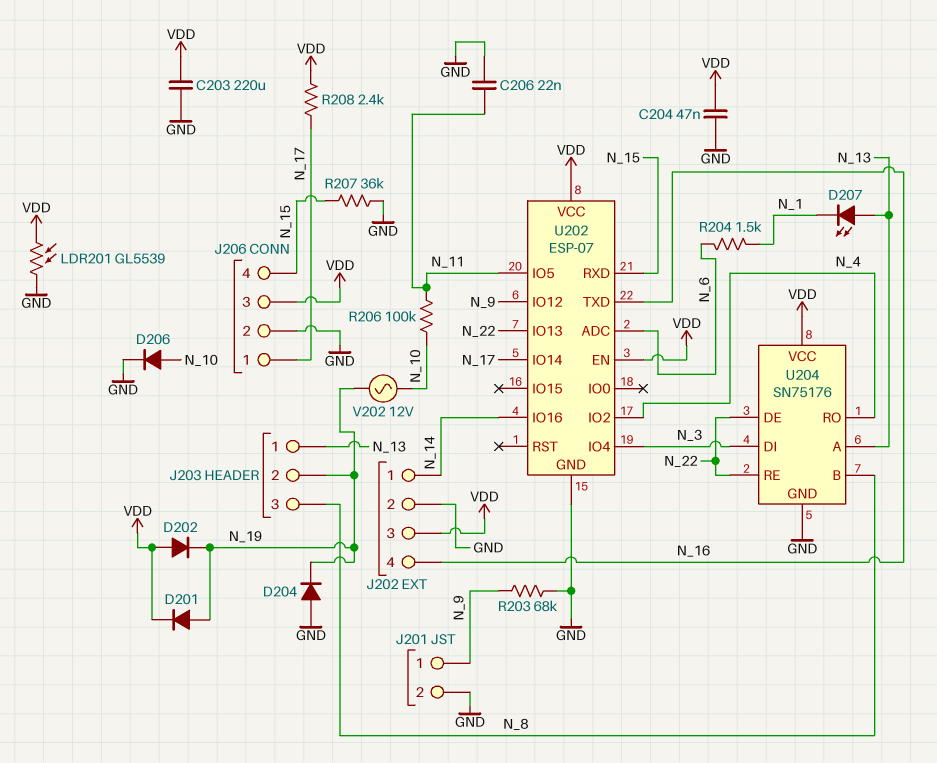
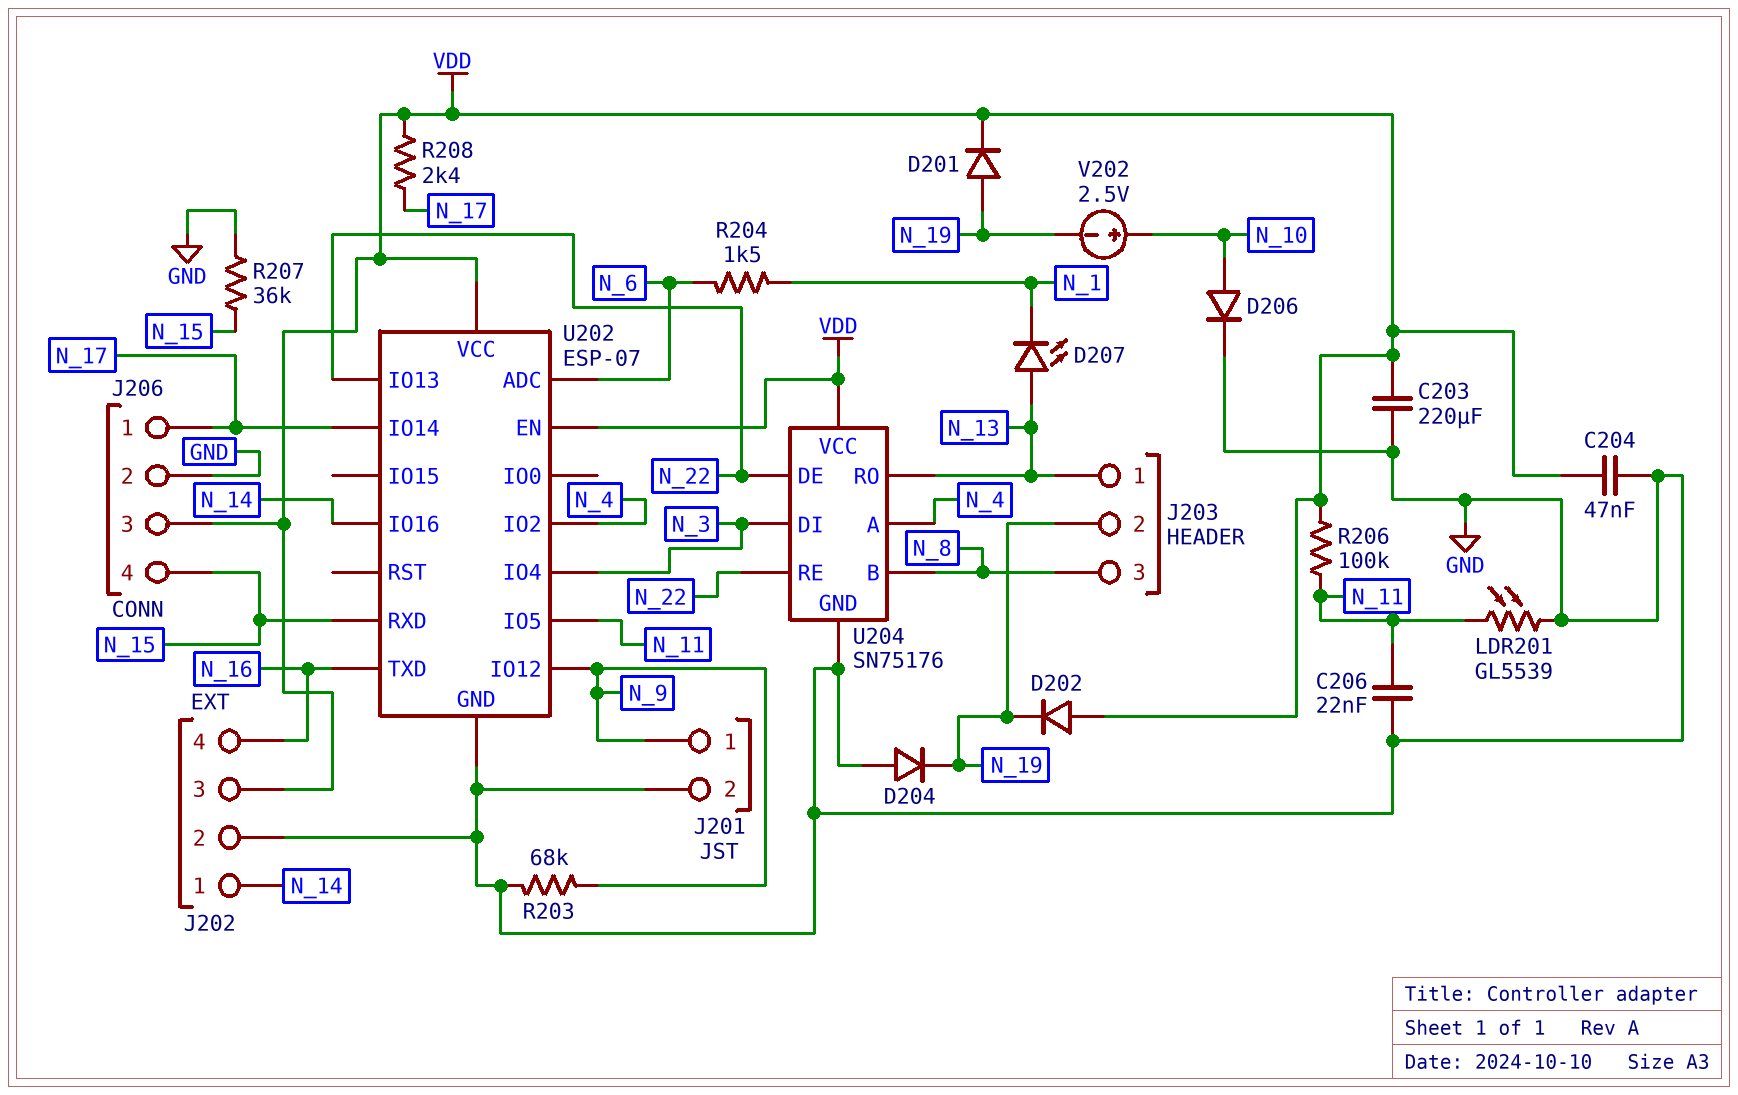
LDR201: GL5539 (GND, VDD) -> GL5539 (GND, N_11)
R206: 100k (N_10, N_11) -> 100k (N_11, VDD)
U204 pin A: N_13 -> N_4
U204 pin RO: N_4 -> N_13
V202: AC 12V (N_10, N_19) -> 2.5V (plus N_10, minus N_19)

